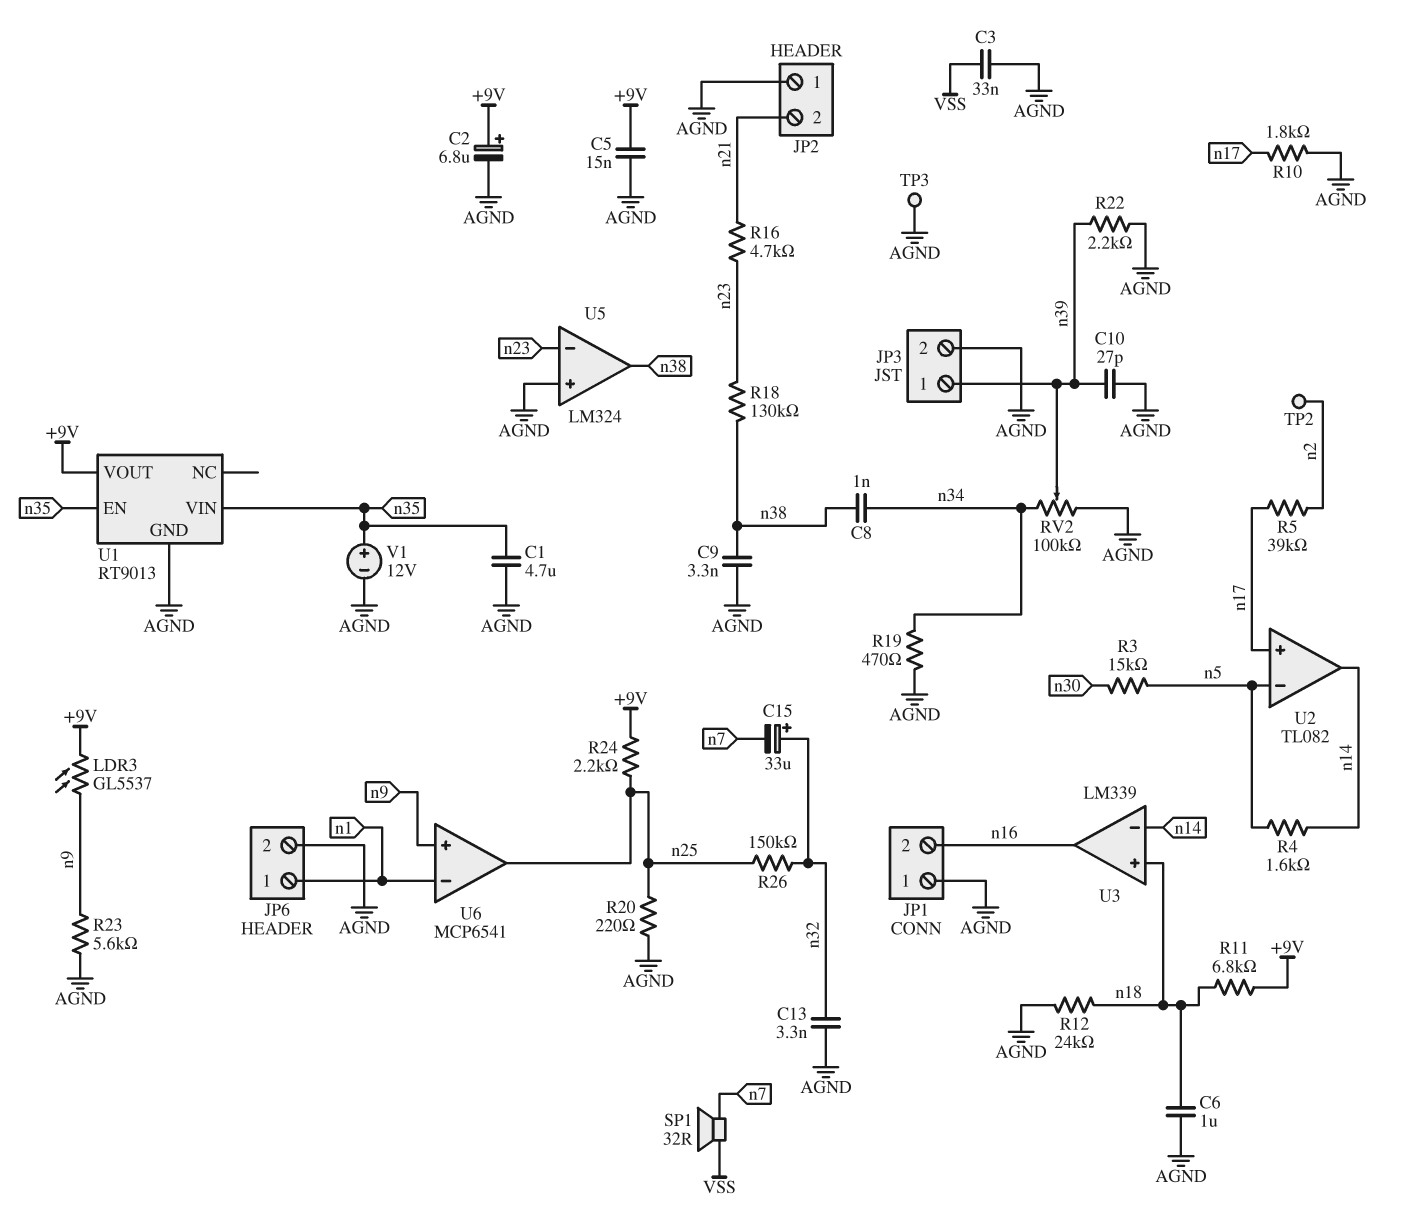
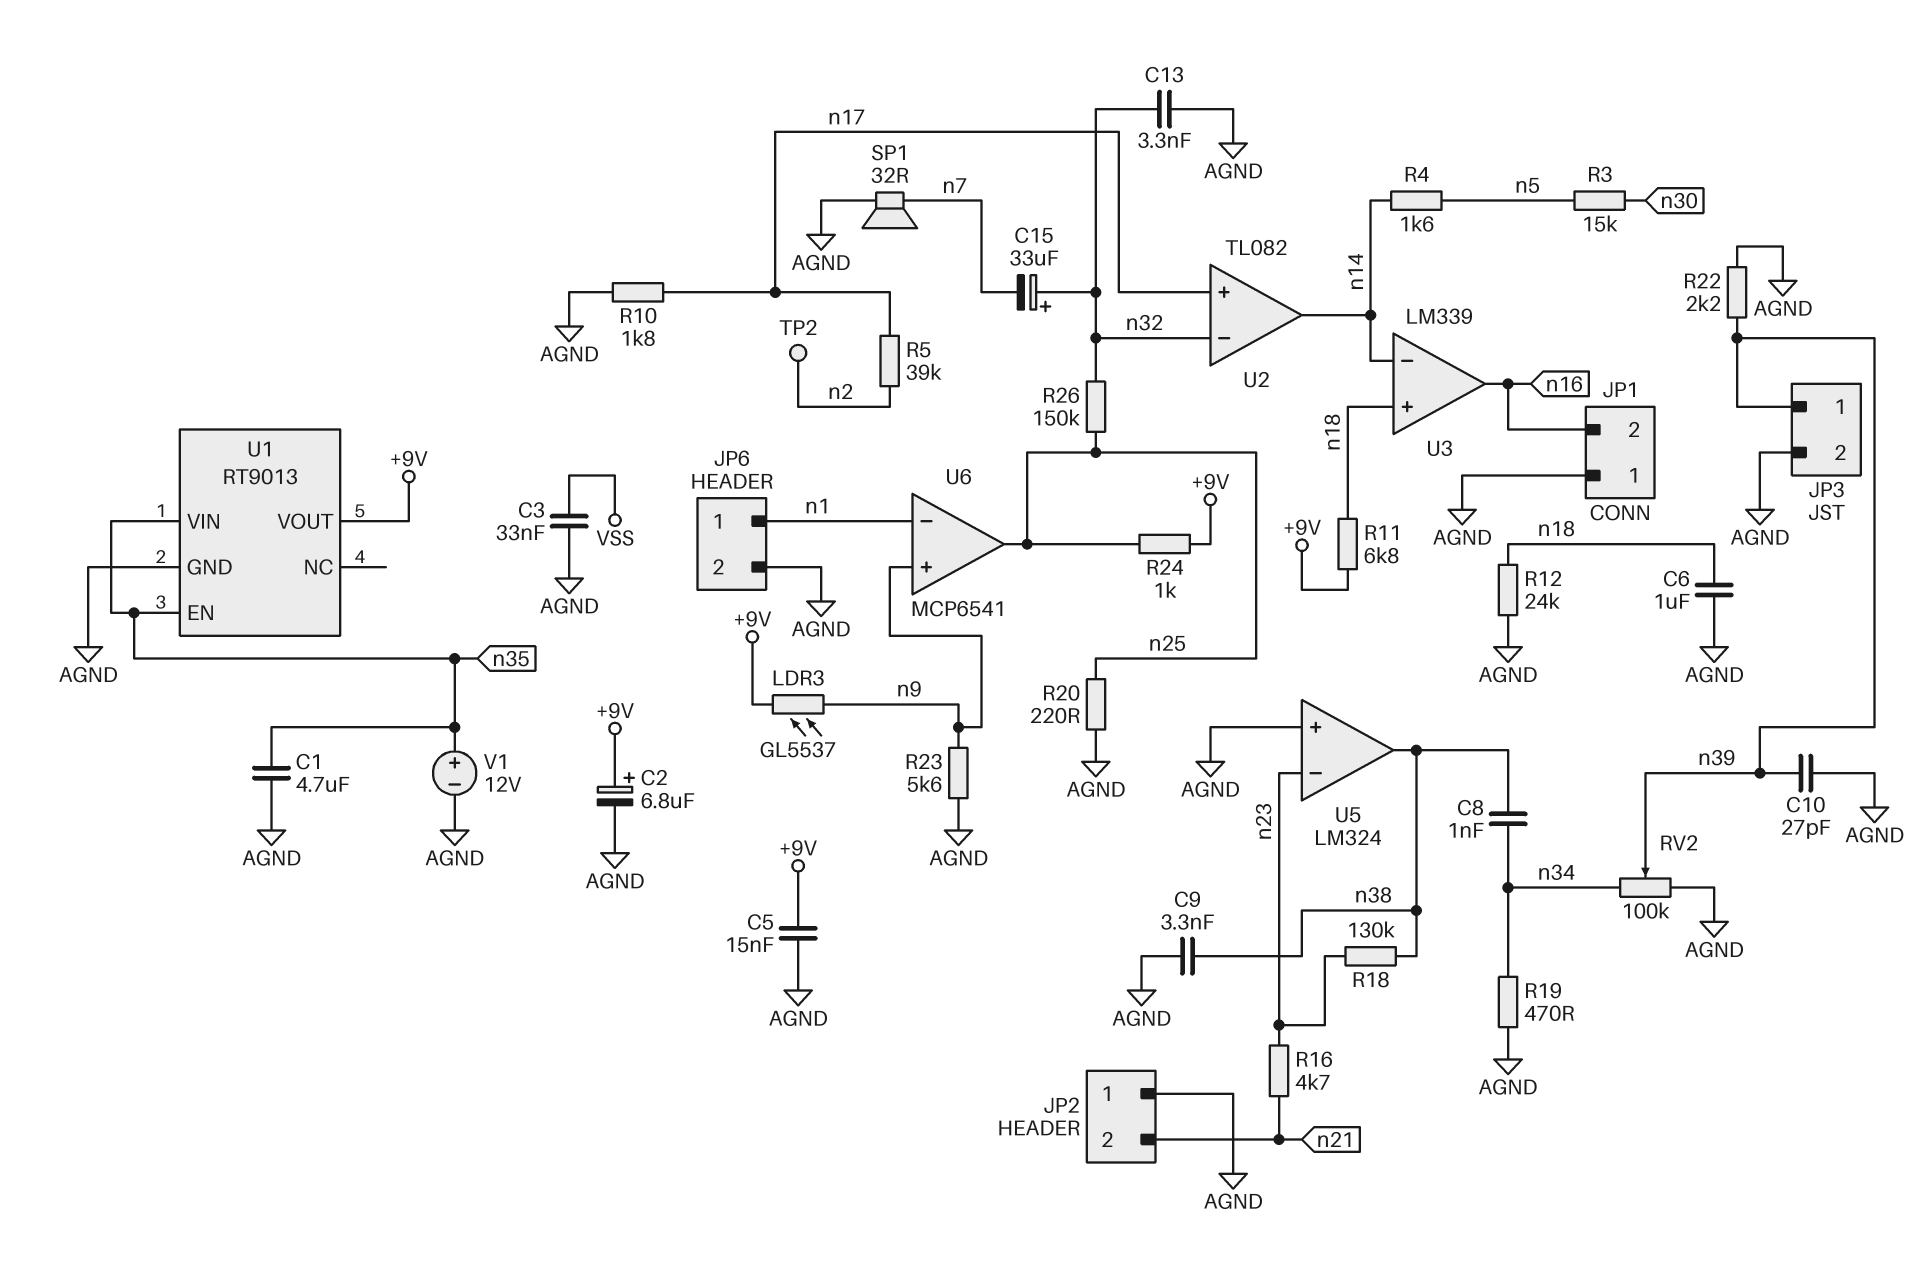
R24: 2.2k (+9V, n25) -> 1k (+9V, n25)
SP1: speaker 32R (VSS, n7) -> speaker 32R (AGND, n7)
TP3: test point (AGND) -> none
U2 pin in-: n5 -> n32

